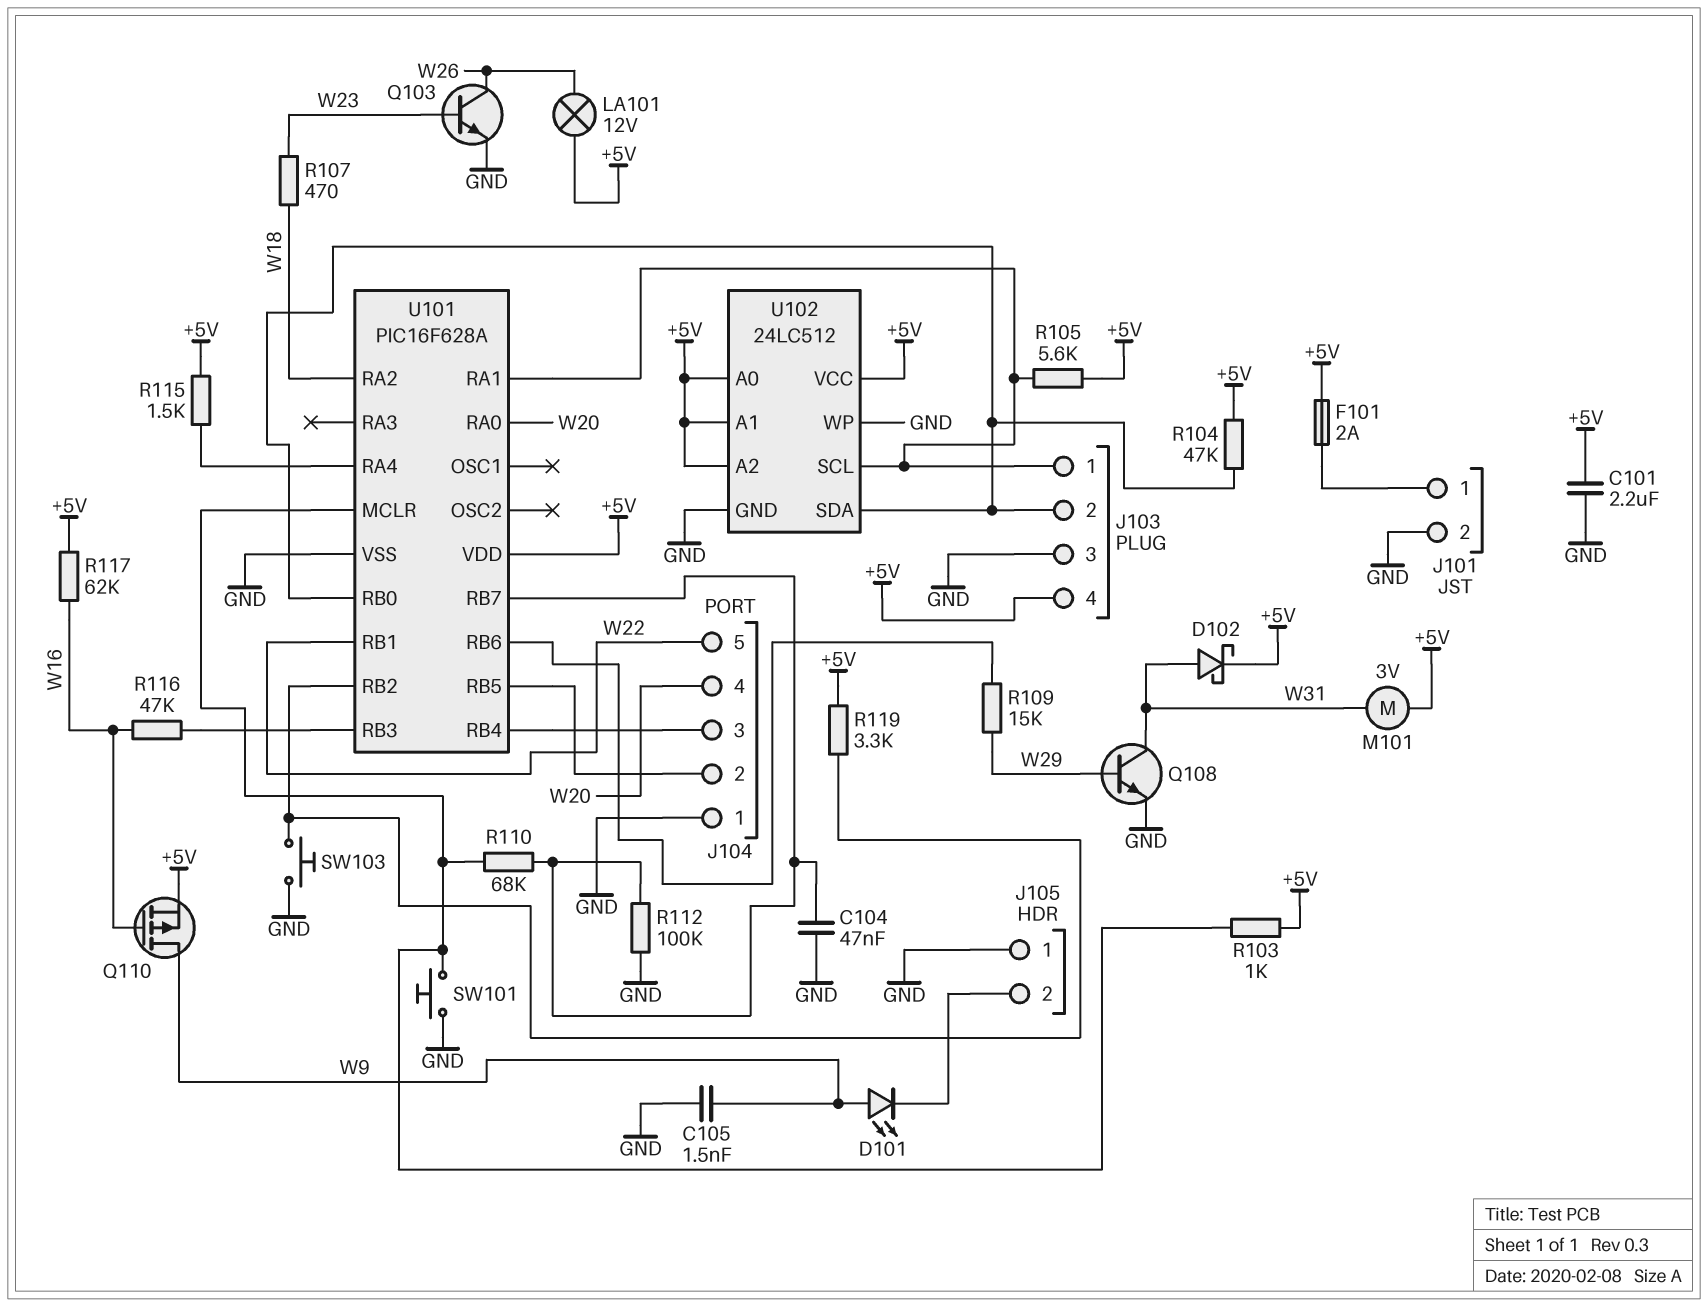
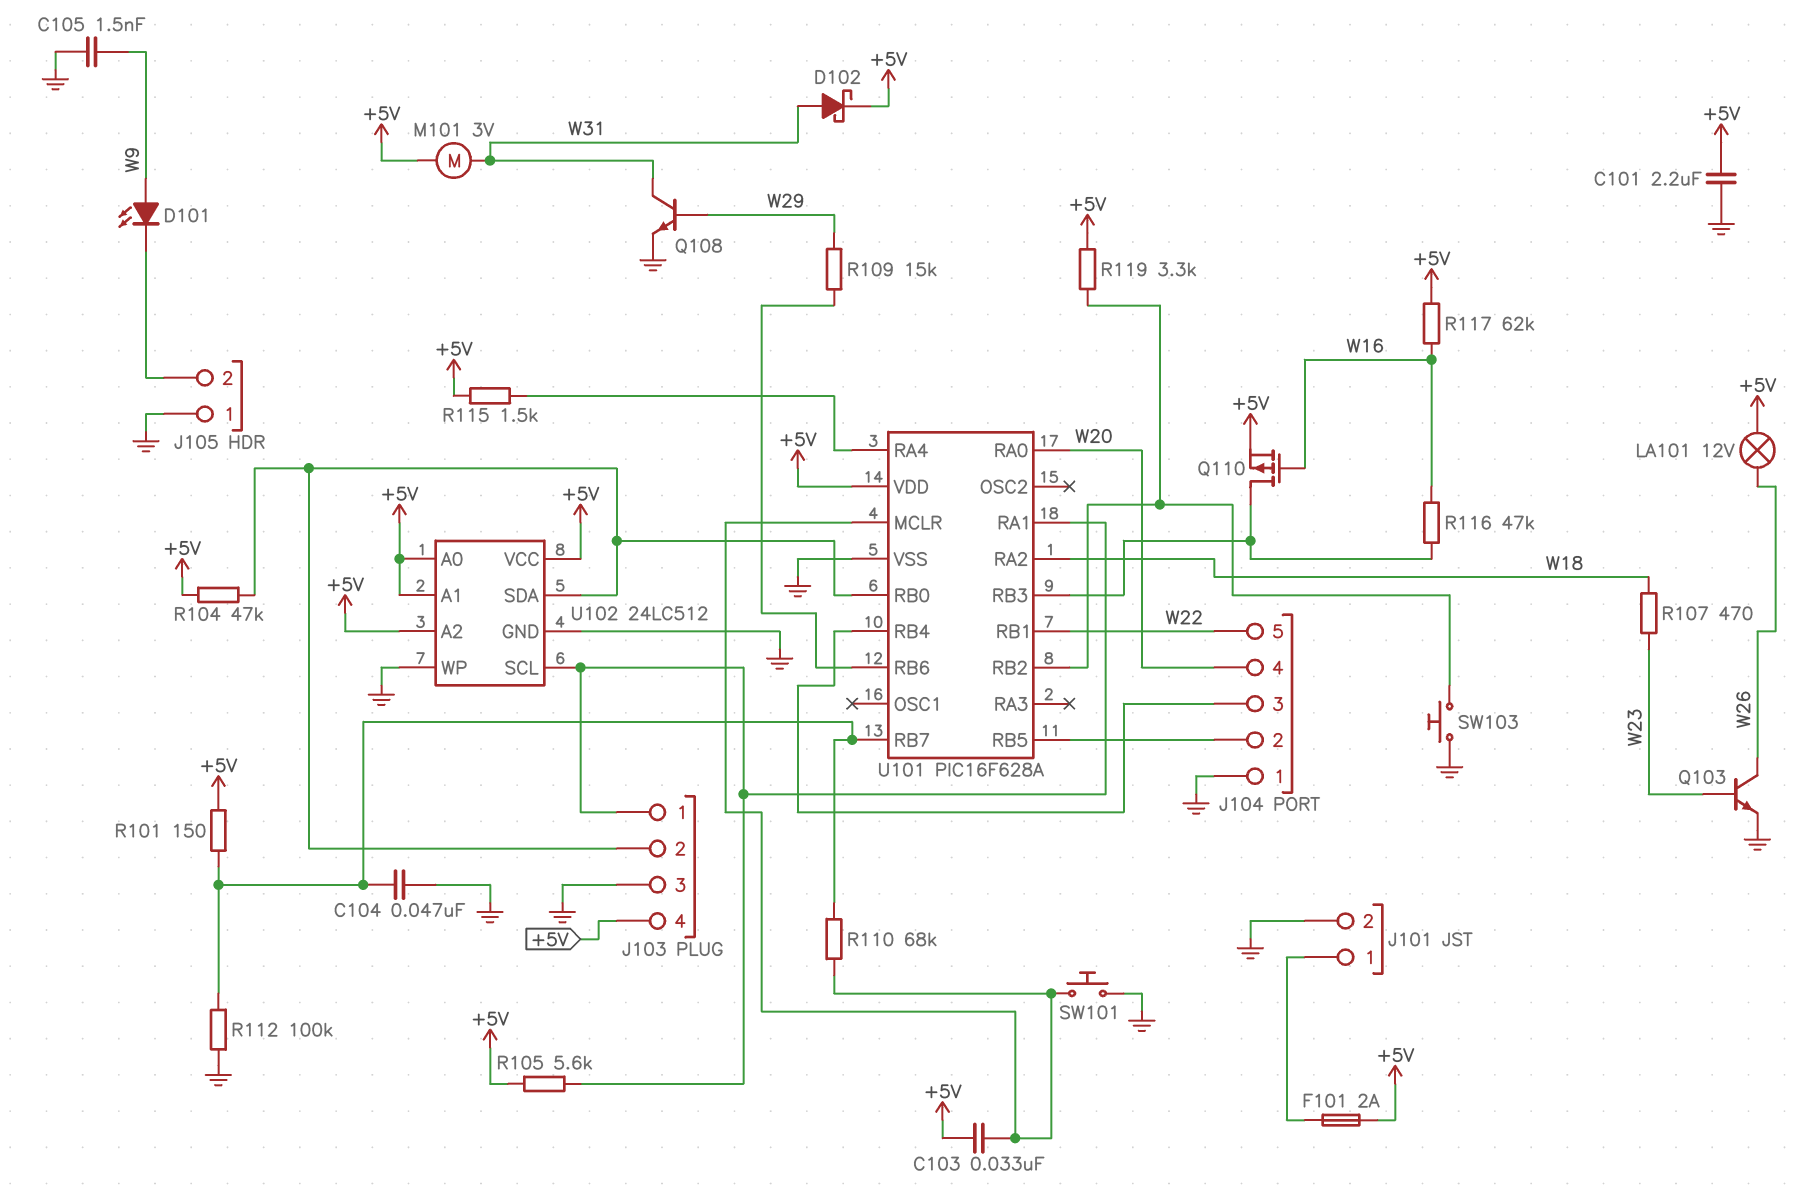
C103: none -> 33nF (+5V, U101/MCLR)
Q110: PMOS (G W16, D W9, S +5V) -> PMOS (G W16, D U101/RB3, S +5V)
R101: none -> 150 (+5V, U101/RB7)
R103: 1k (+5V, U101/MCLR) -> none

